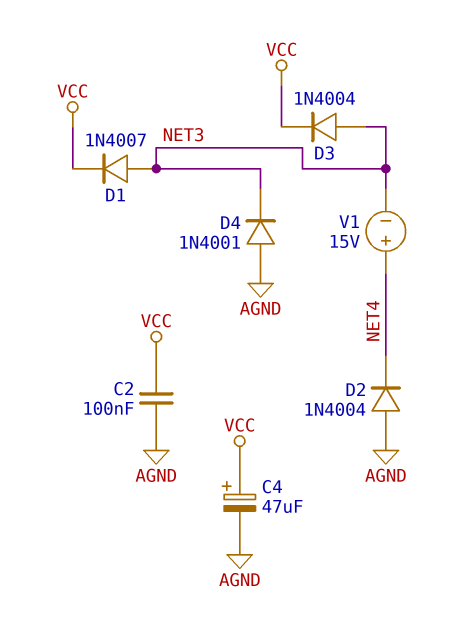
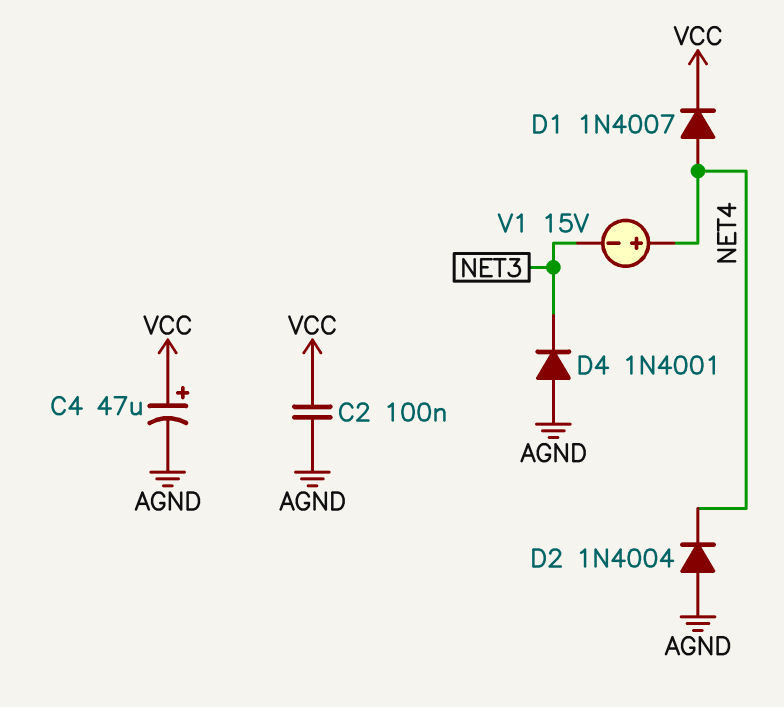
D1: diode 1N4007 (A NET3, K VCC) -> diode 1N4007 (A NET4, K VCC)
D3: diode 1N4004 (A NET3, K VCC) -> none

